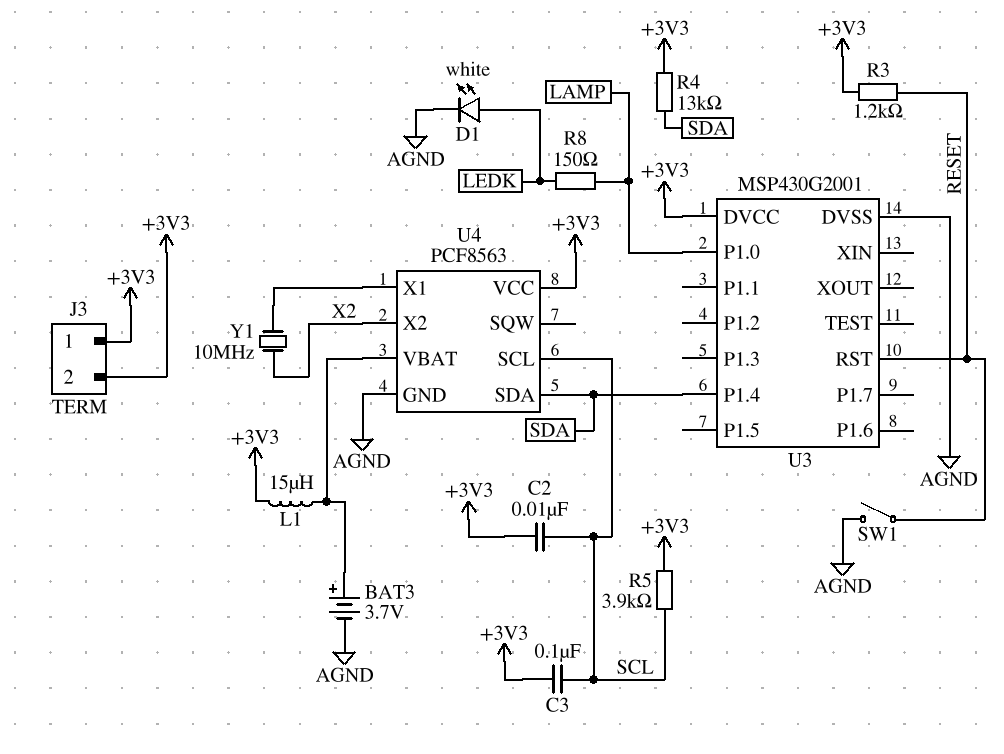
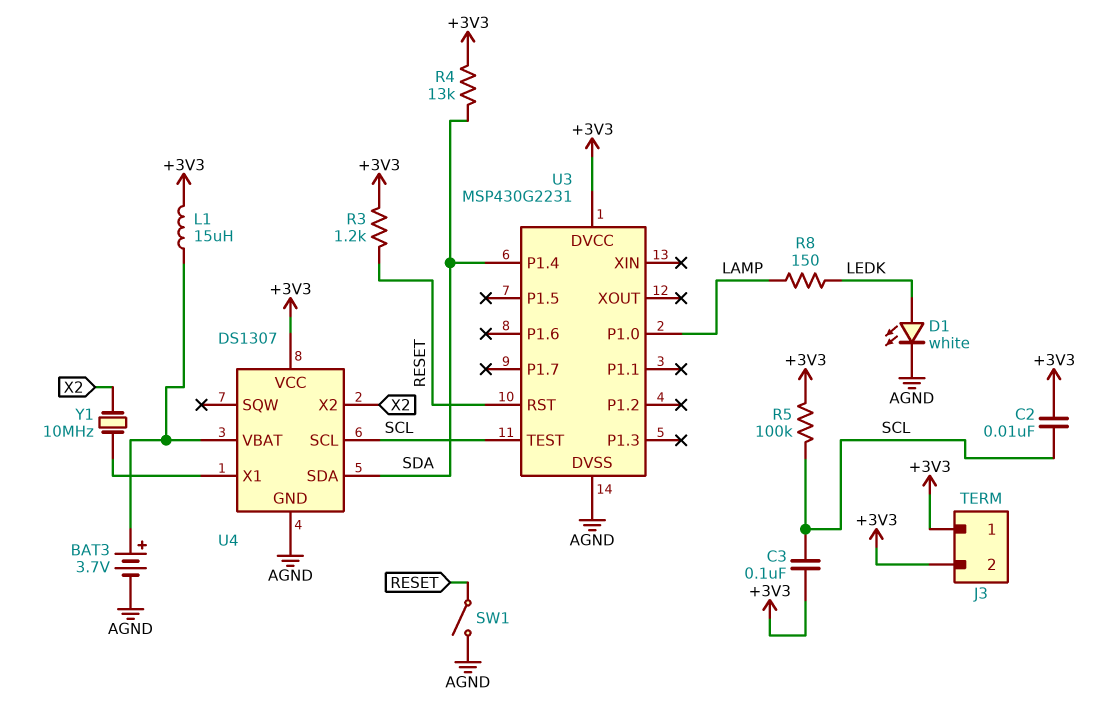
R5: 3.9k (+3V3, SCL) -> 100k (+3V3, SCL)
U3: MSP430G2001 -> MSP430G2231
U3 pin TEST: none -> SCL
U4: PCF8563 -> DS1307

